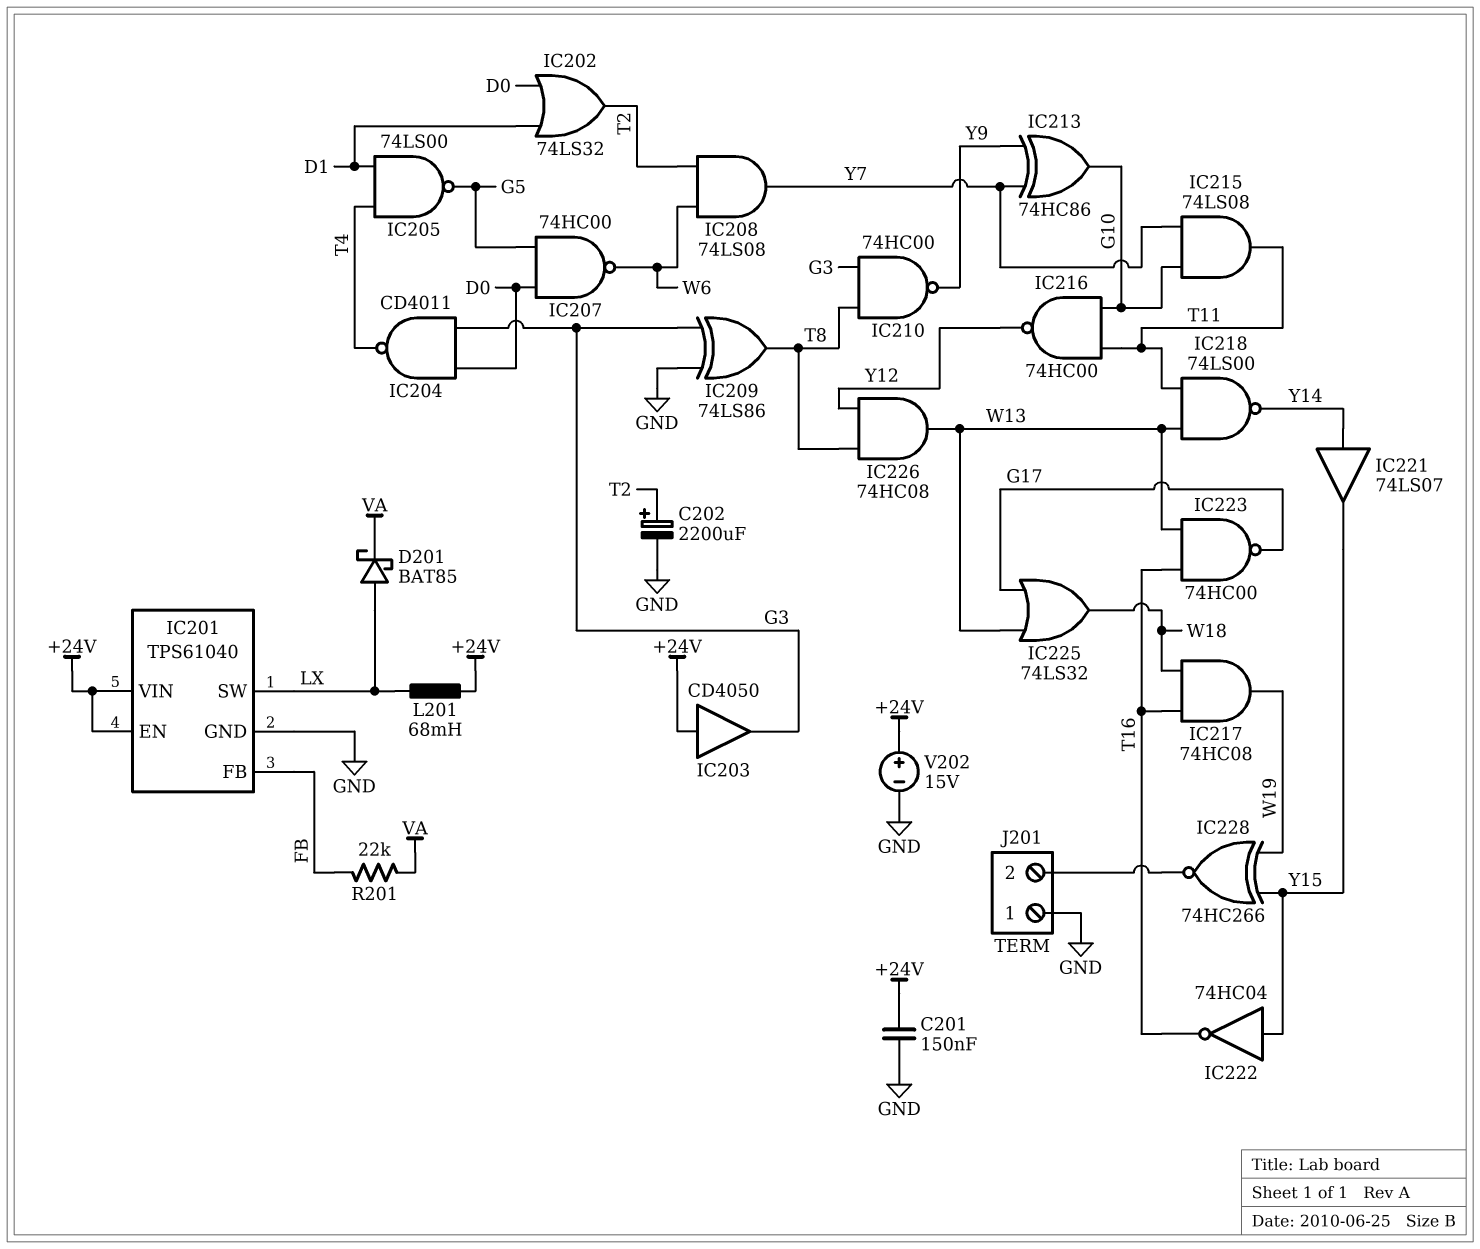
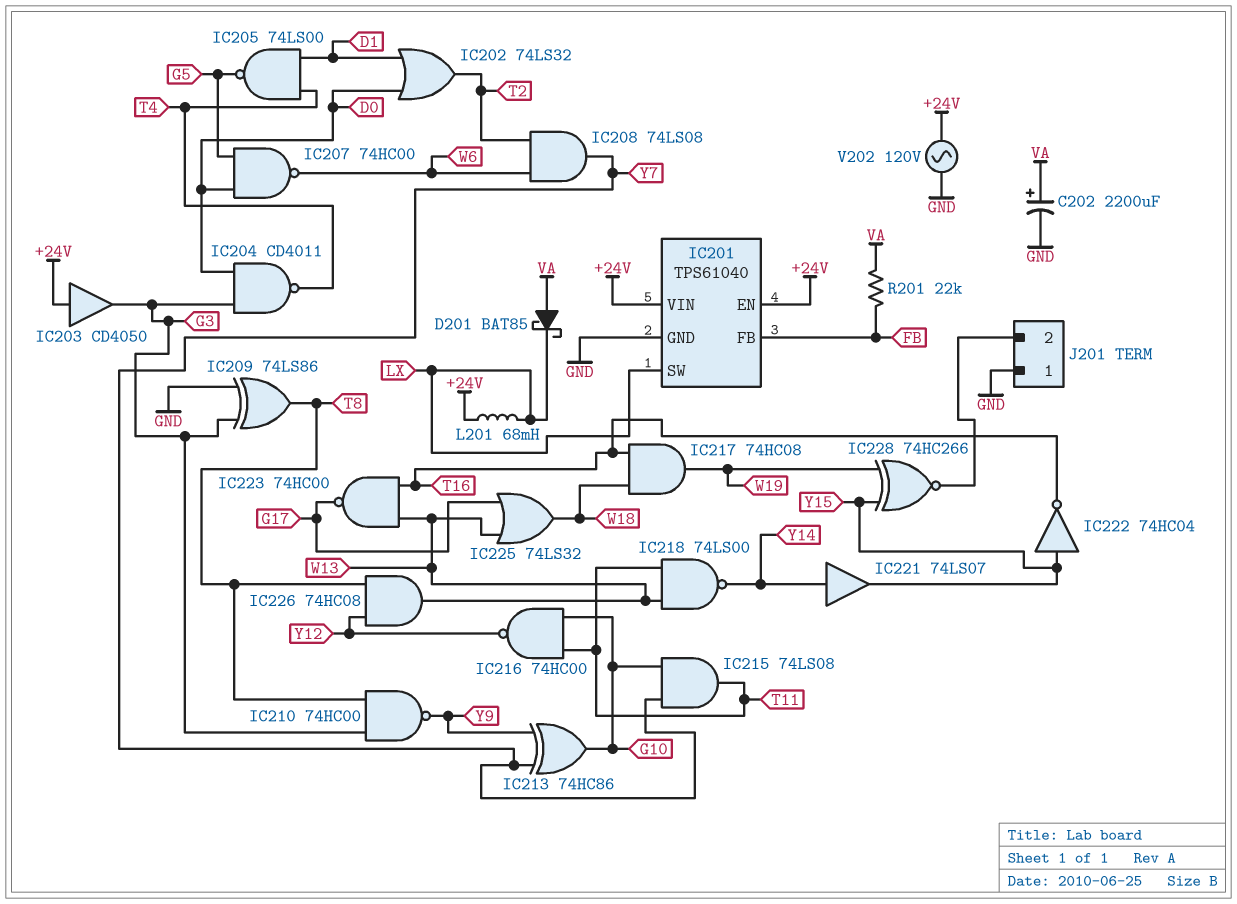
C201: 150nF (+24V, GND) -> none
C202: 2200uF (plus T2, minus GND) -> 2200uF (plus VA, minus GND)
D201: schottky BAT85 (A LX, K VA) -> schottky BAT85 (A VA, K LX)
V202: 15V (plus +24V, minus GND) -> AC 120V (+24V, GND)

